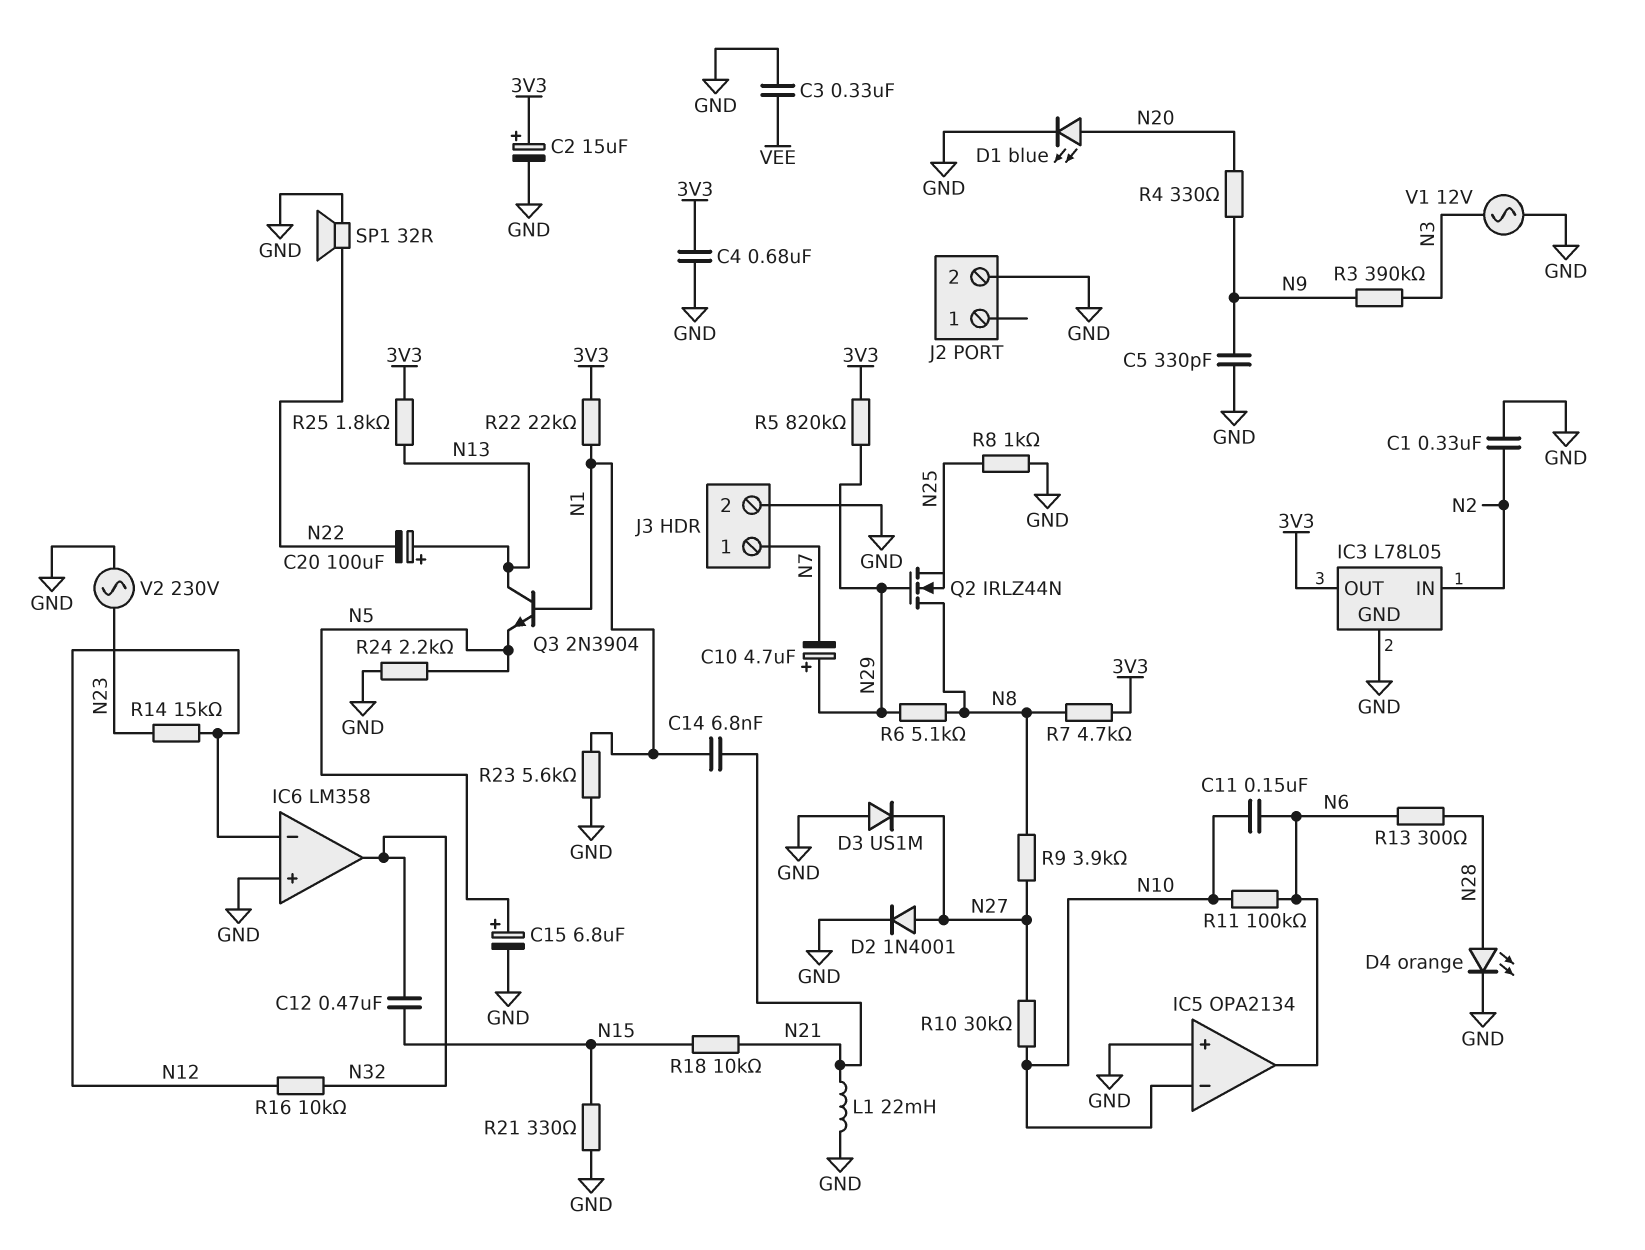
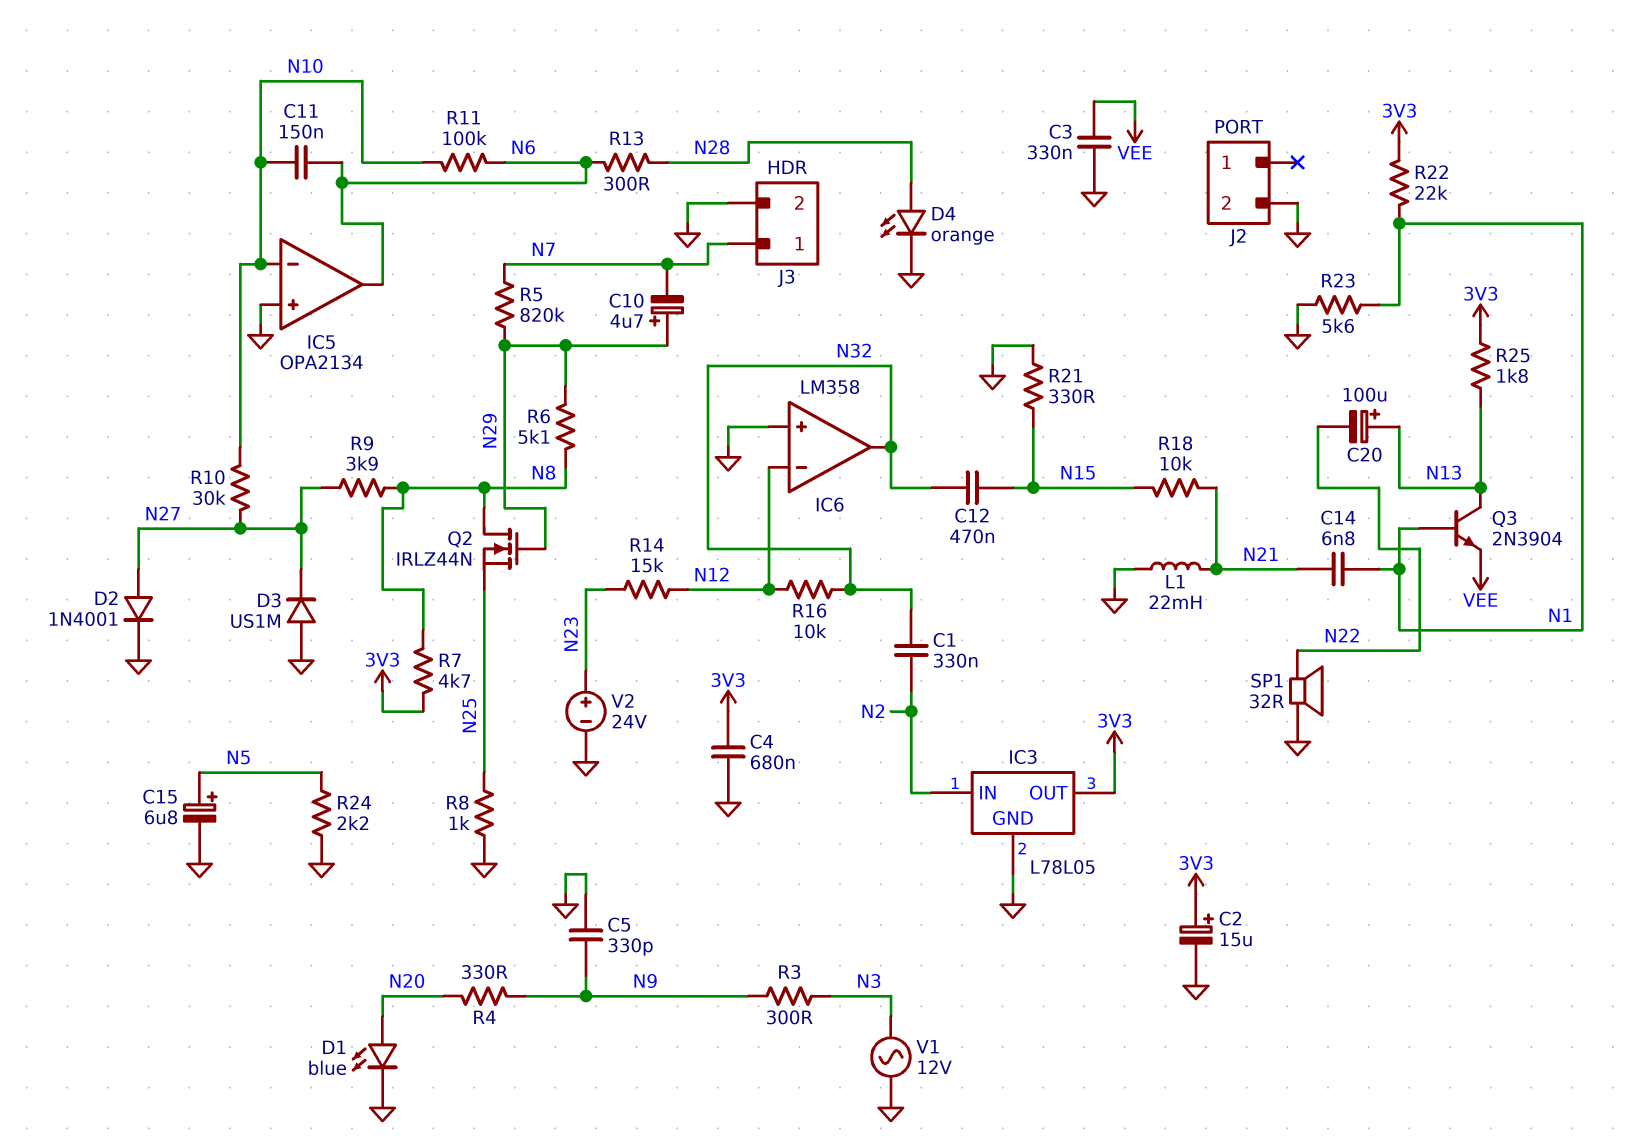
C1: 330nF (GND, N2) -> 330nF (N2, N32)
Q3: NPN 2N3904 (B N1, C N13, E N5) -> NPN 2N3904 (B N1, C N13, E VEE)
R3: 390k (N3, N9) -> 300 (N3, N9)
R5: 820k (3V3, N29) -> 820k (N7, N29)
V2: AC 230V (GND, N23) -> 24V (plus N23, minus GND)

